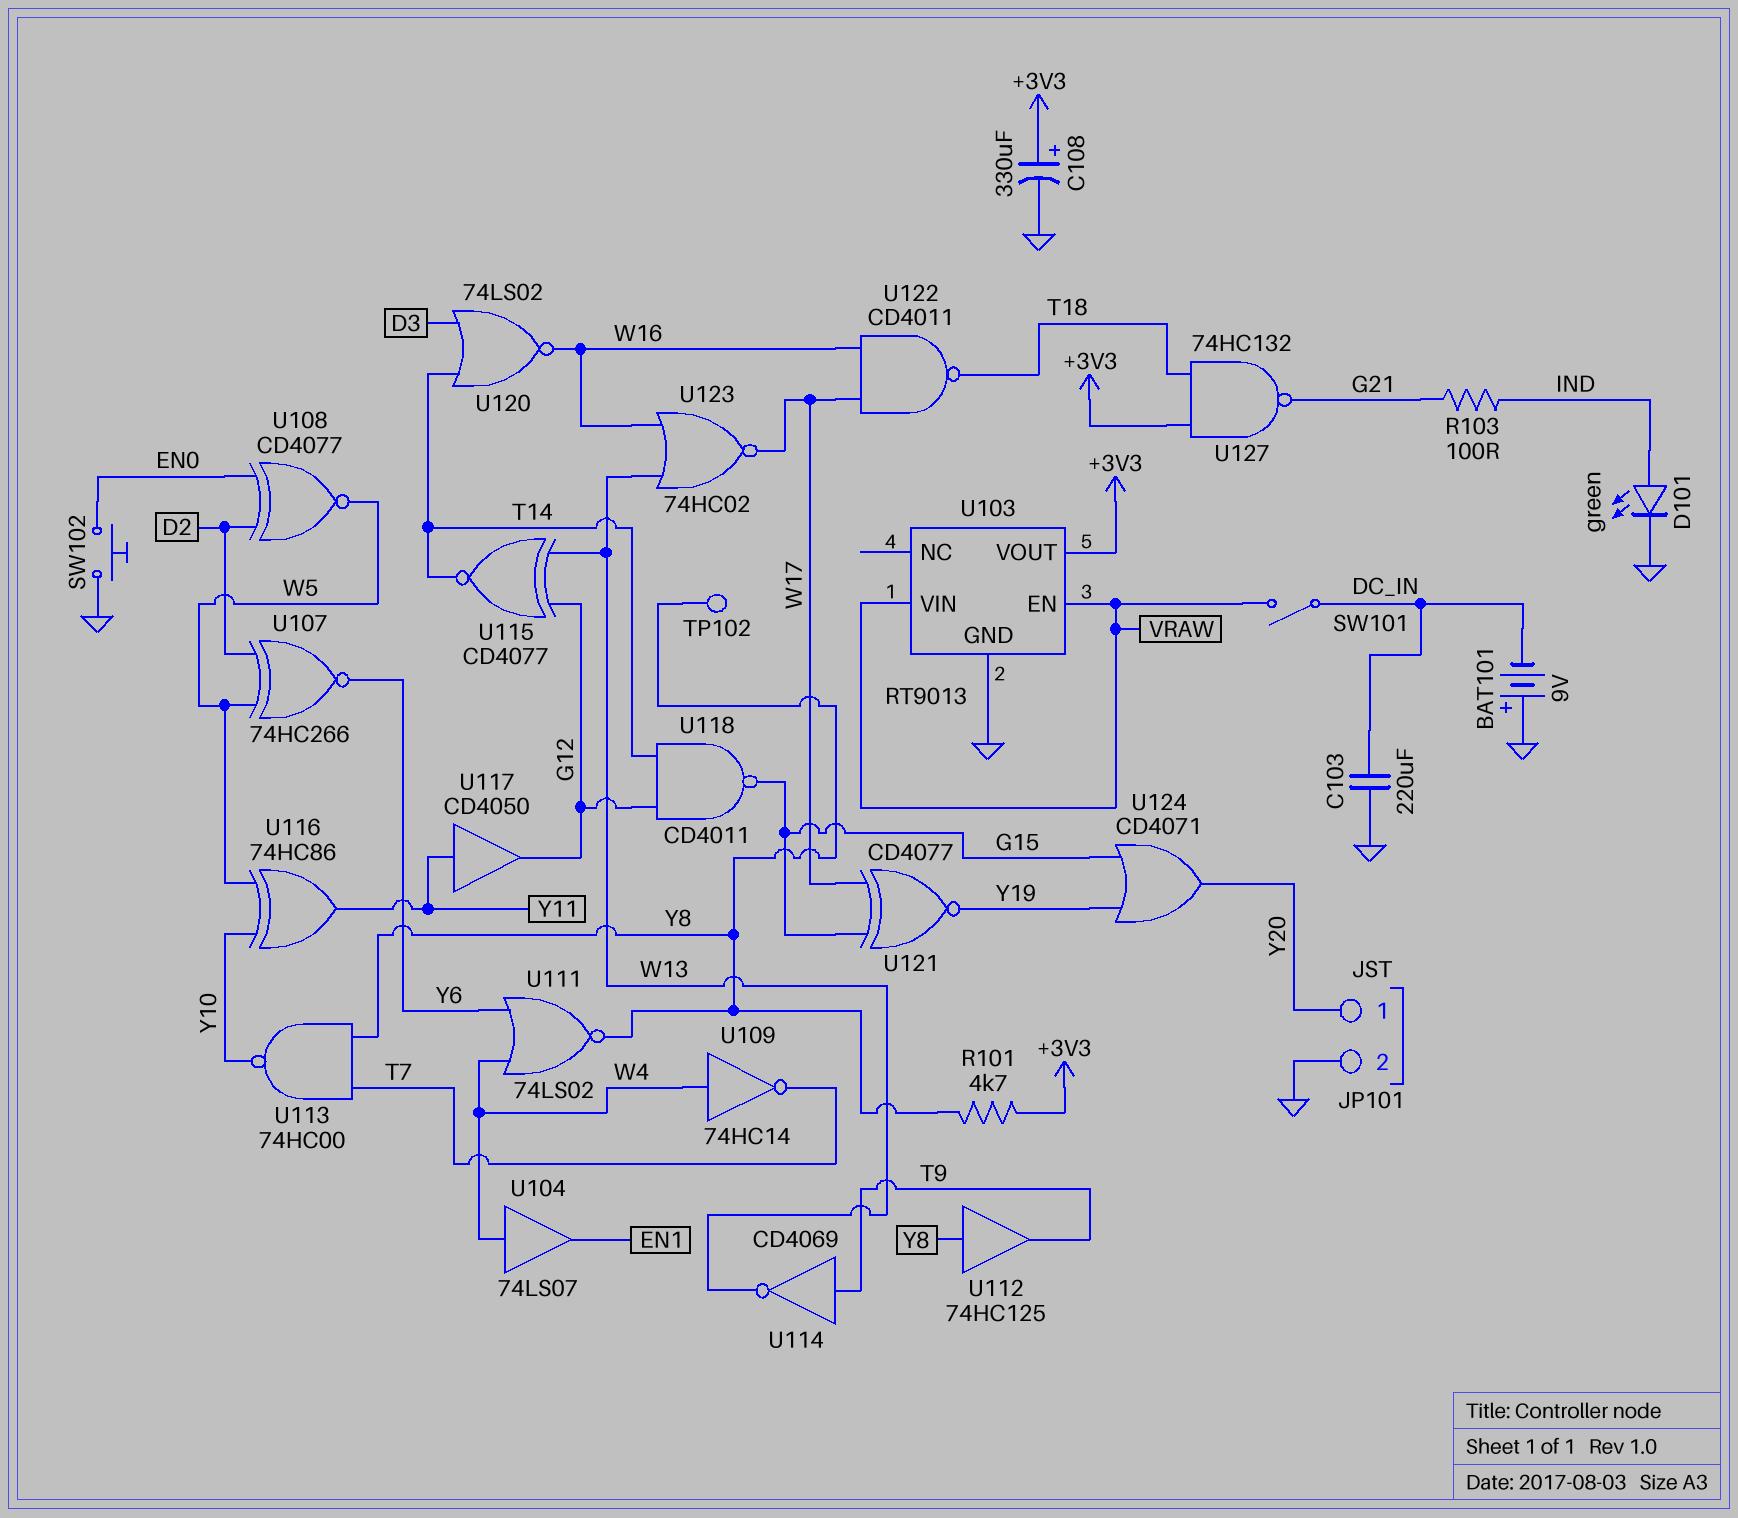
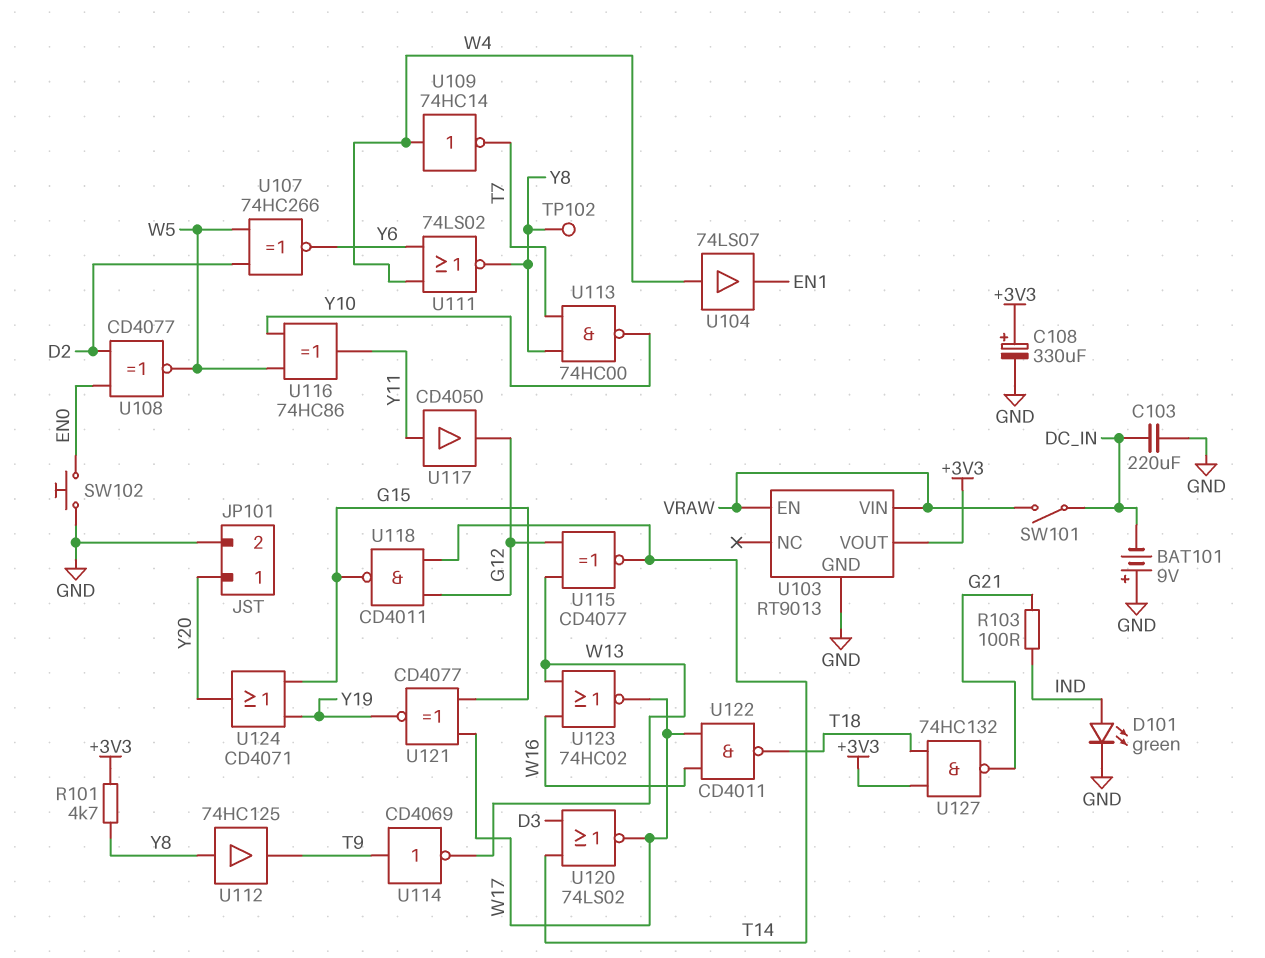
U120: NOR 74LS02 (in D3, in T14, out W16) -> NOR 74LS02 (in D3, in T14, out W17)

